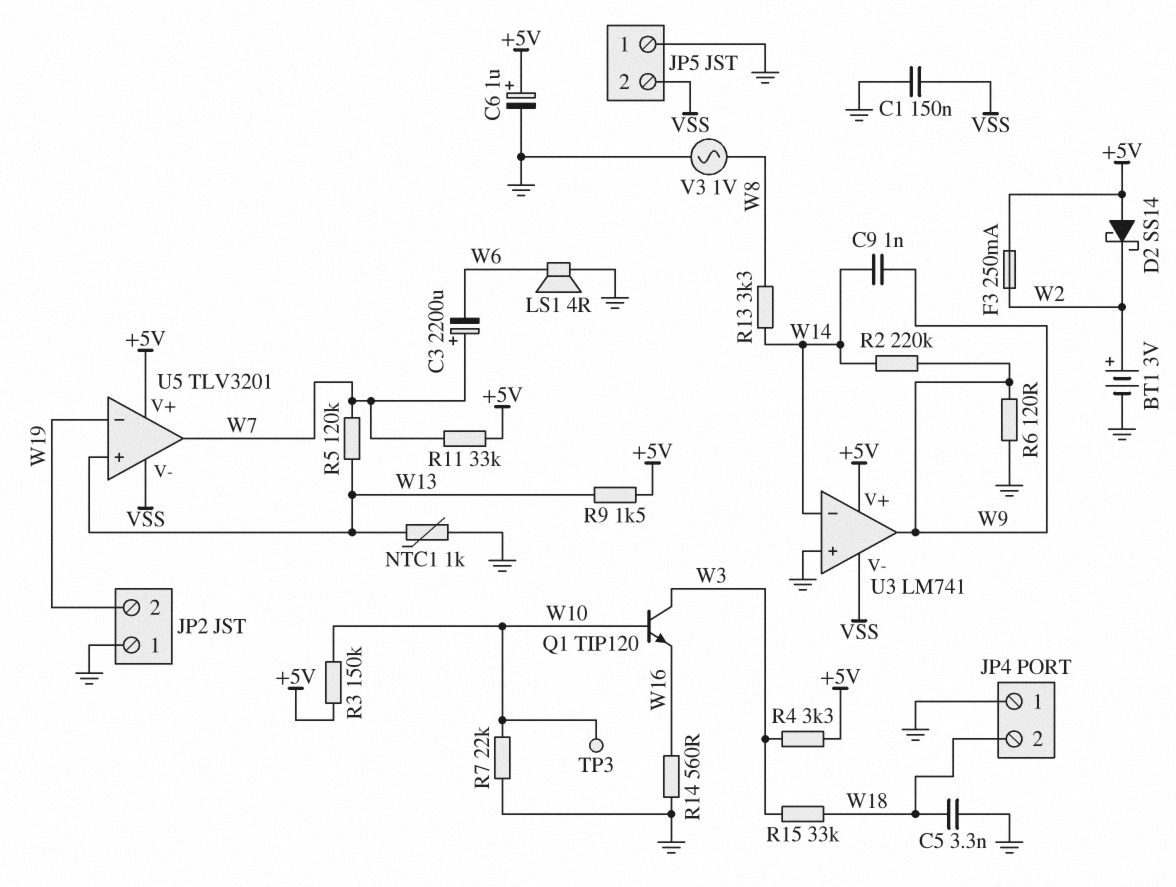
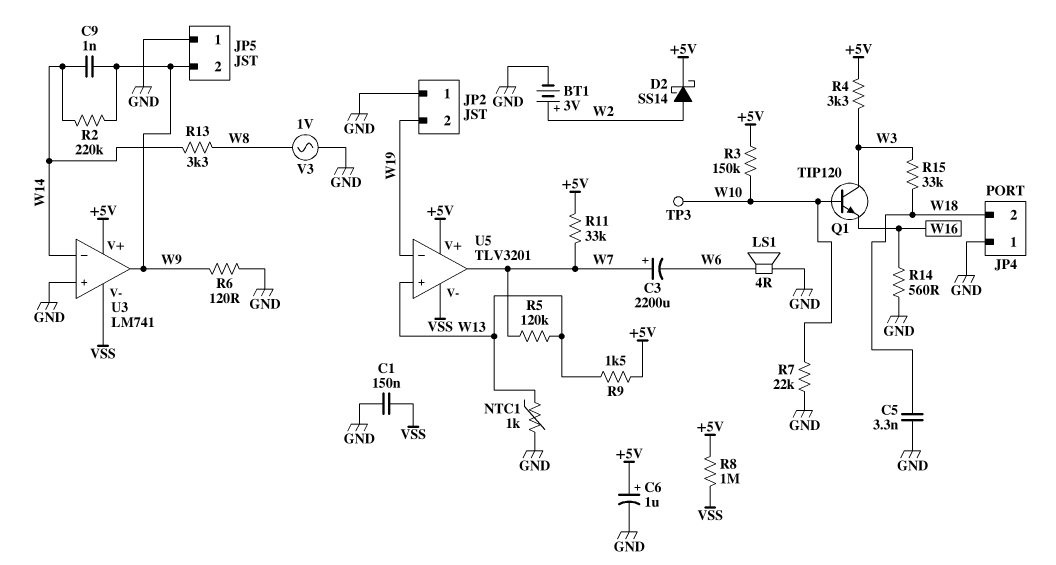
D2: schottky SS14 (A +5V, K W2) -> schottky SS14 (A W2, K +5V)
F3: 250mA (+5V, W2) -> none
JP5 pin 2: VSS -> W9
R8: none -> 1M (+5V, VSS)

